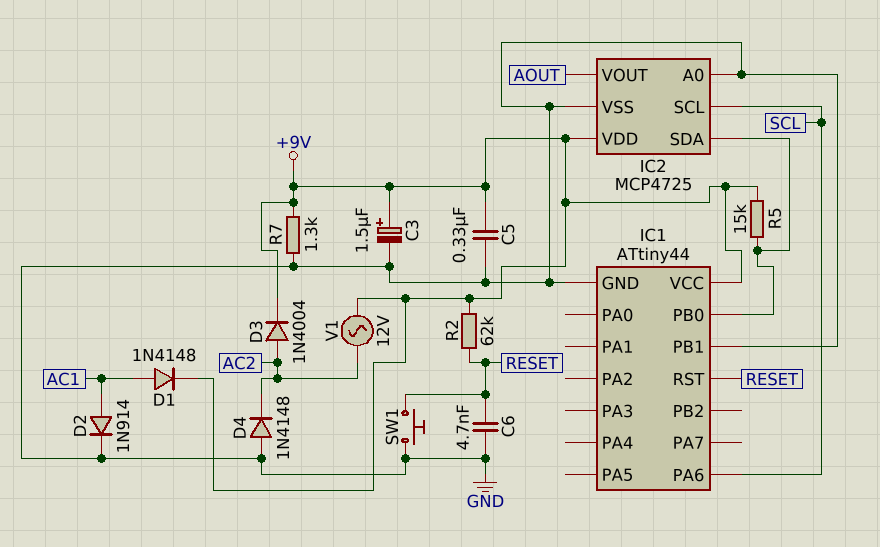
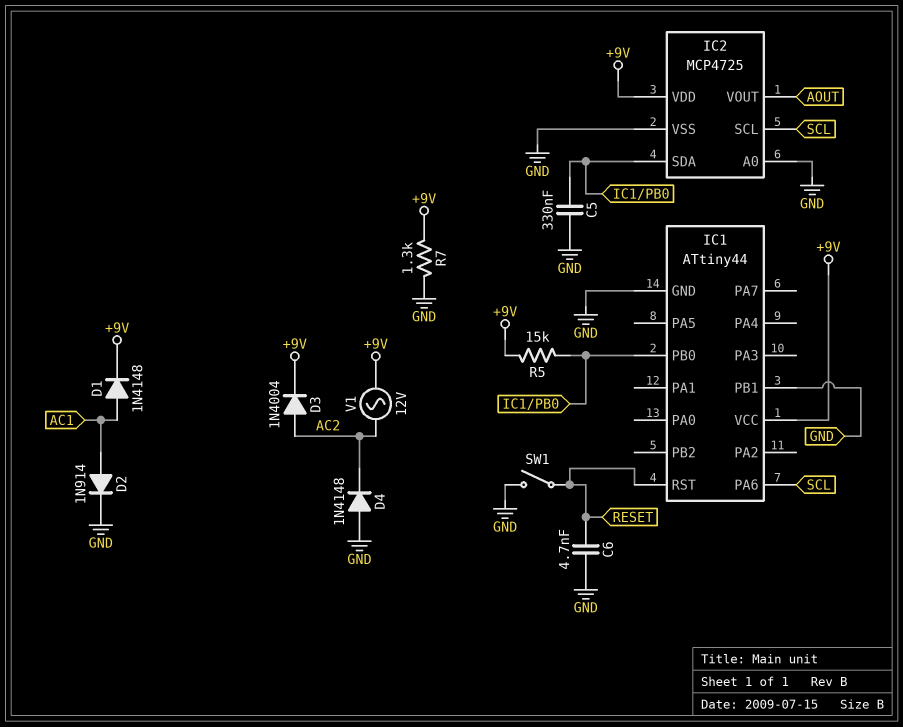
C3: 1.5uF (plus +9V, minus GND) -> none
C5: 330nF (+9V, GND) -> 330nF (GND, IC1/PB0)
R2: 62k (+9V, RESET) -> none
SW1: button (GND, RESET) -> switch (GND, RESET)

